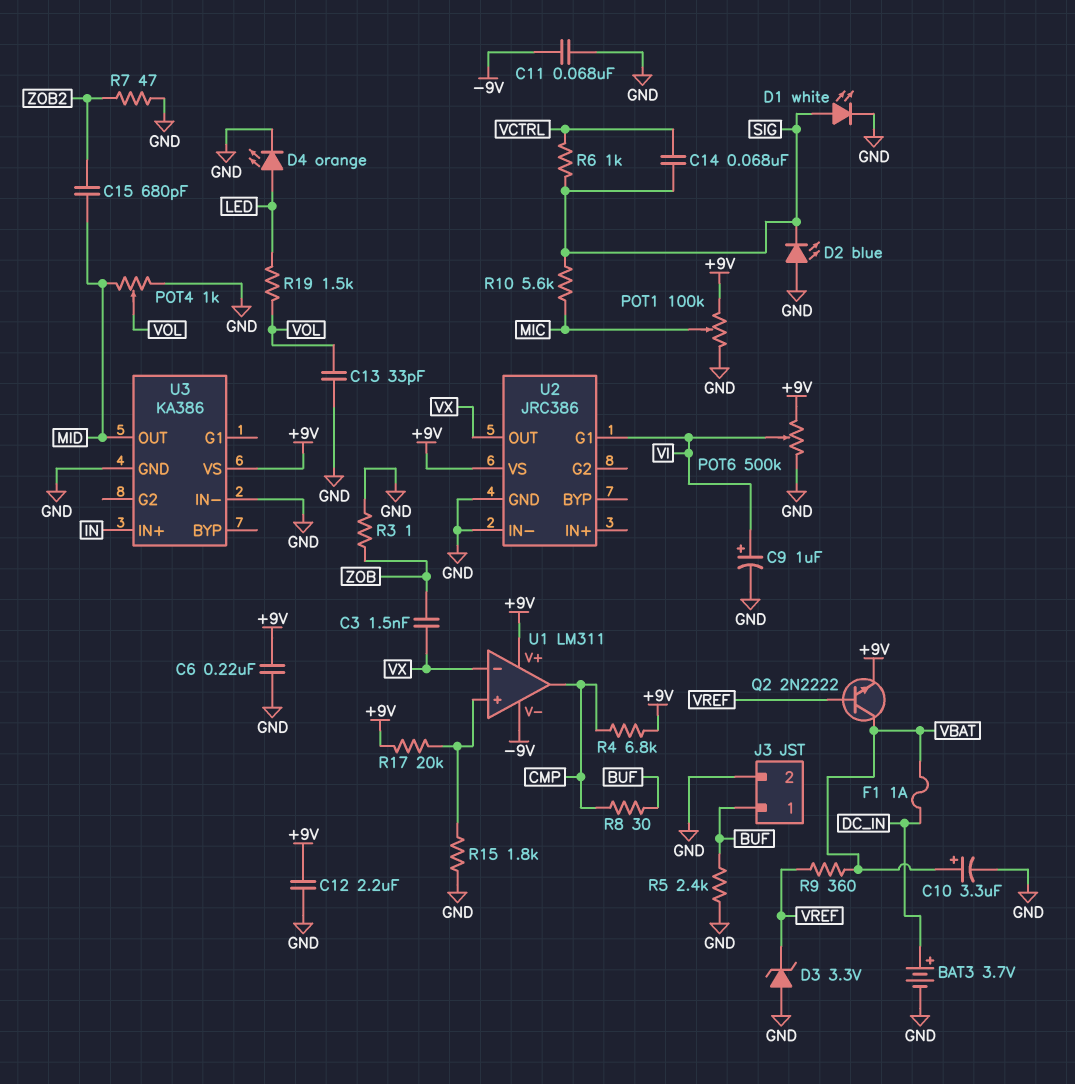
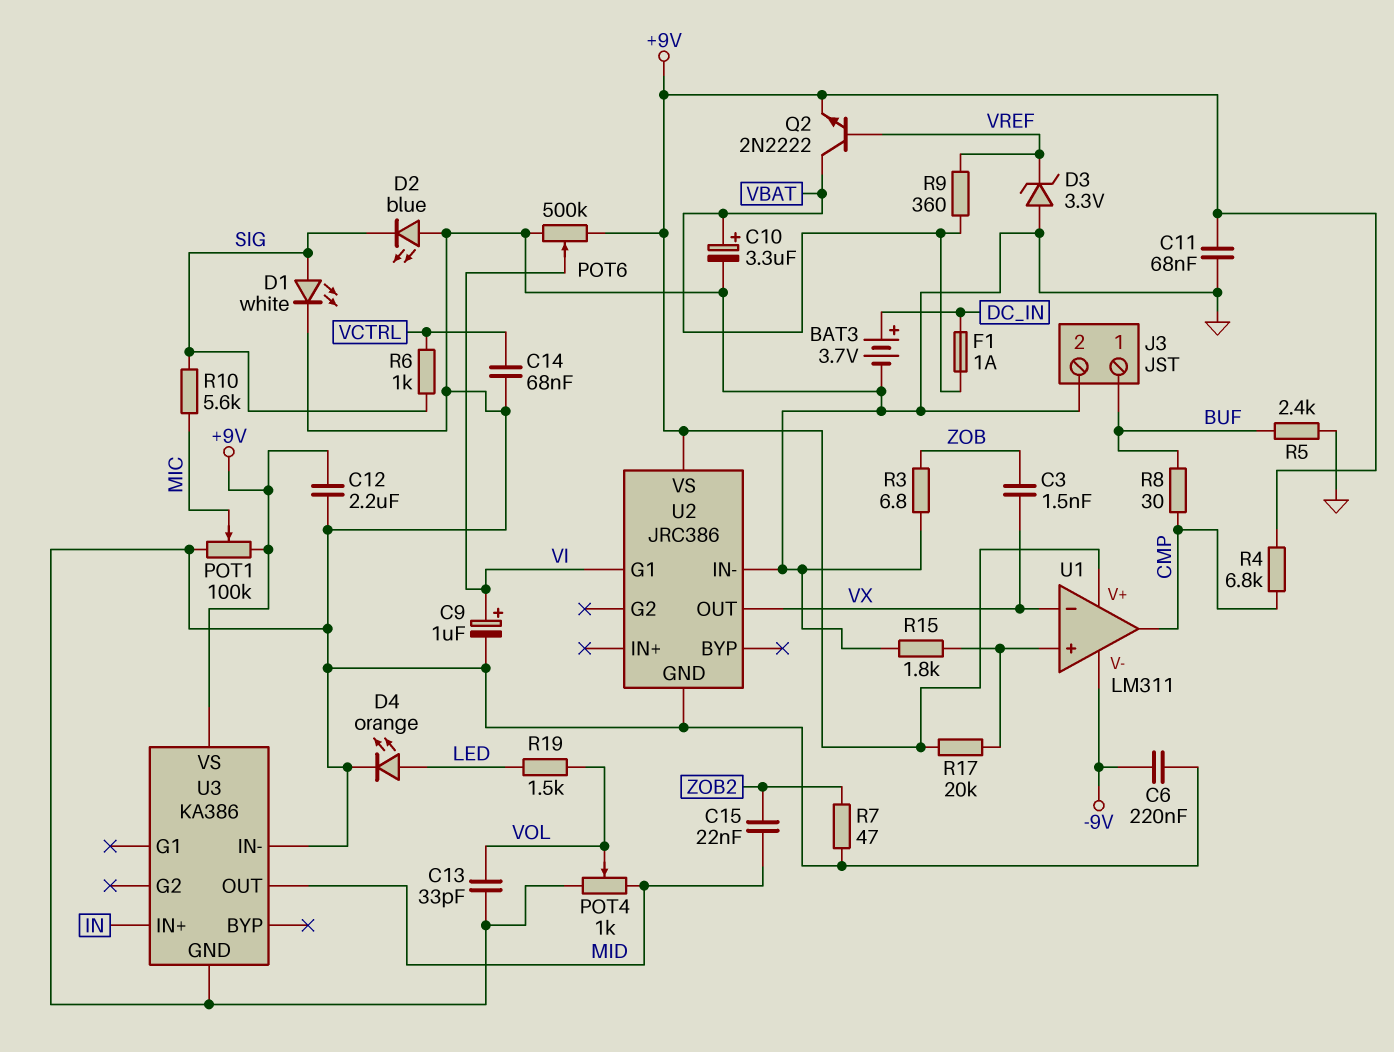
C6: 220nF (+9V, GND) -> 220nF (-9V, GND)
C11: 68nF (-9V, GND) -> 68nF (+9V, GND)
C14: 68nF (SIG, VCTRL) -> 68nF (GND, VCTRL)
C15: 680pF (MID, ZOB2) -> 22nF (MID, ZOB2)
R3: 1 (GND, ZOB) -> 6.8 (GND, ZOB)

